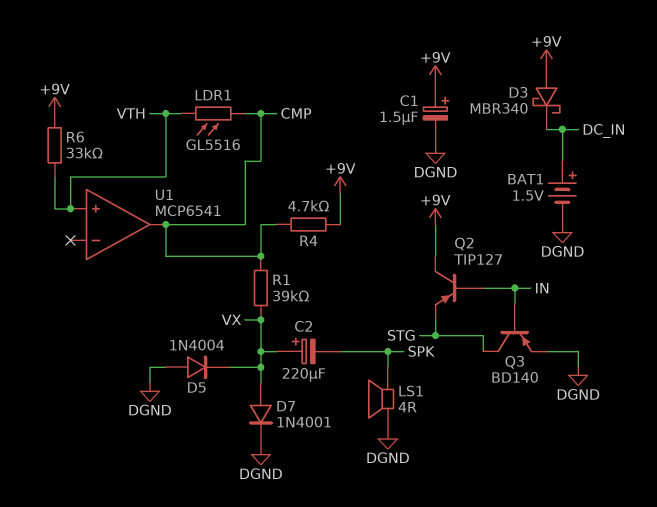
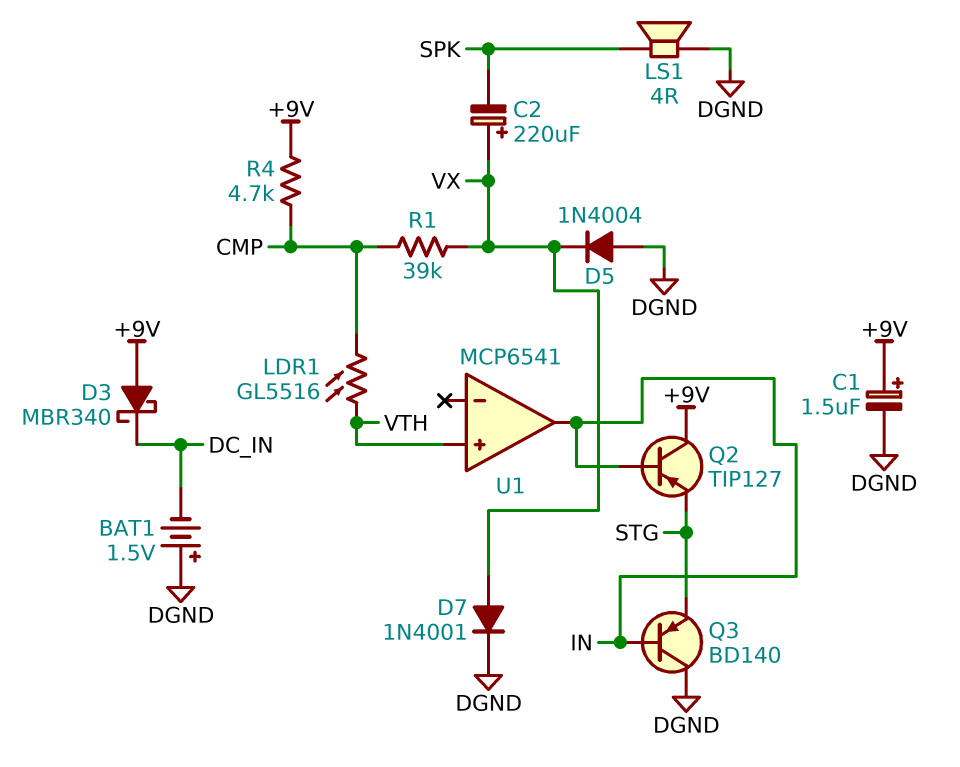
BAT1: 1.5V (plus DC_IN, minus DGND) -> 1.5V (plus DGND, minus DC_IN)
Q3: PNP BD140 (B IN, C STG, E DGND) -> PNP BD140 (B IN, C DGND, E STG)
R6: 33k (+9V, VTH) -> none
U1 pin out: CMP -> IN

